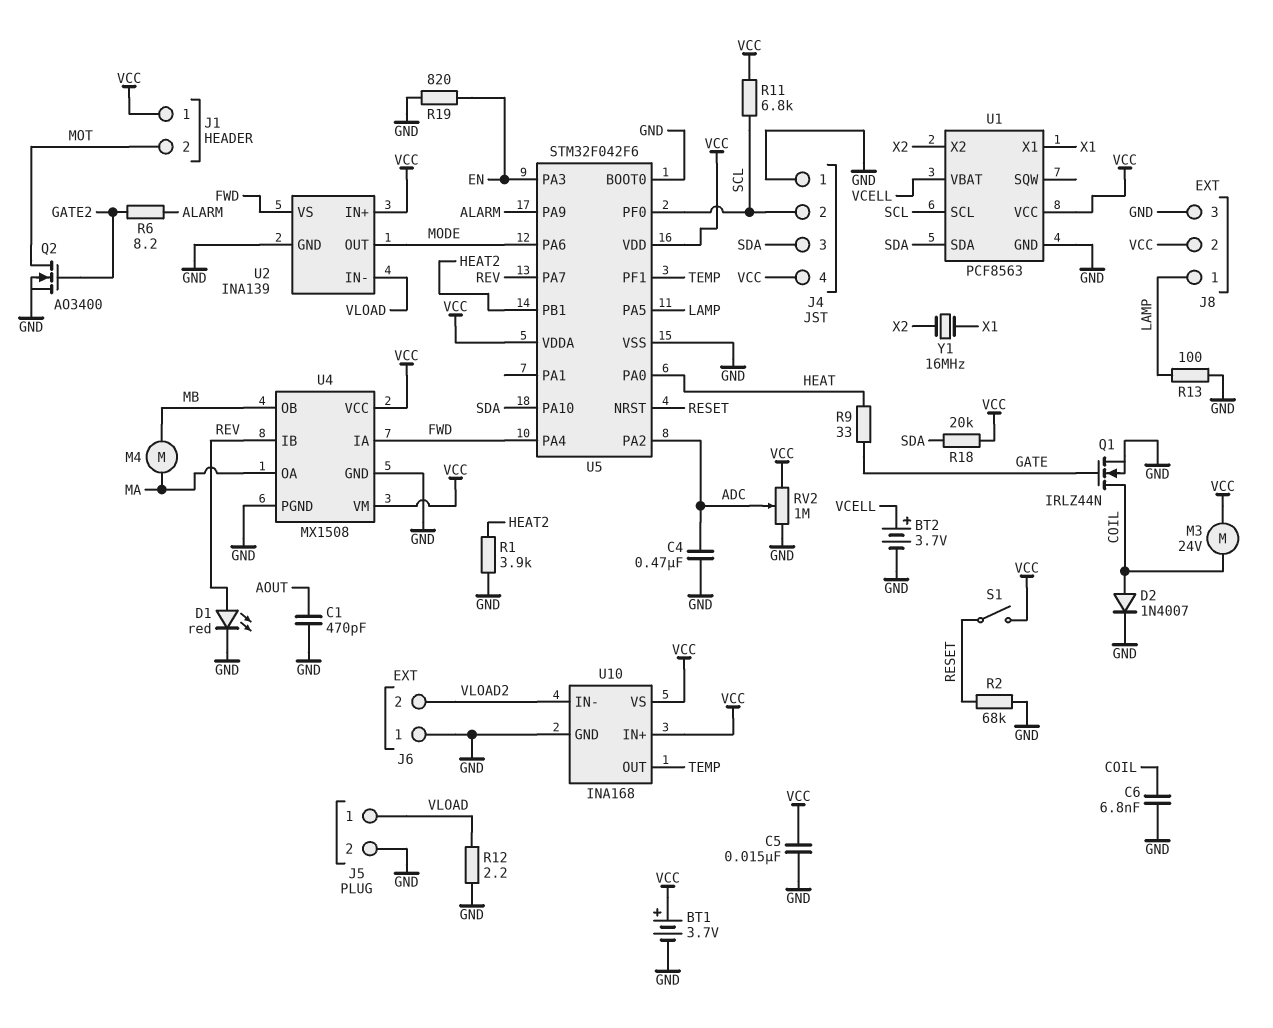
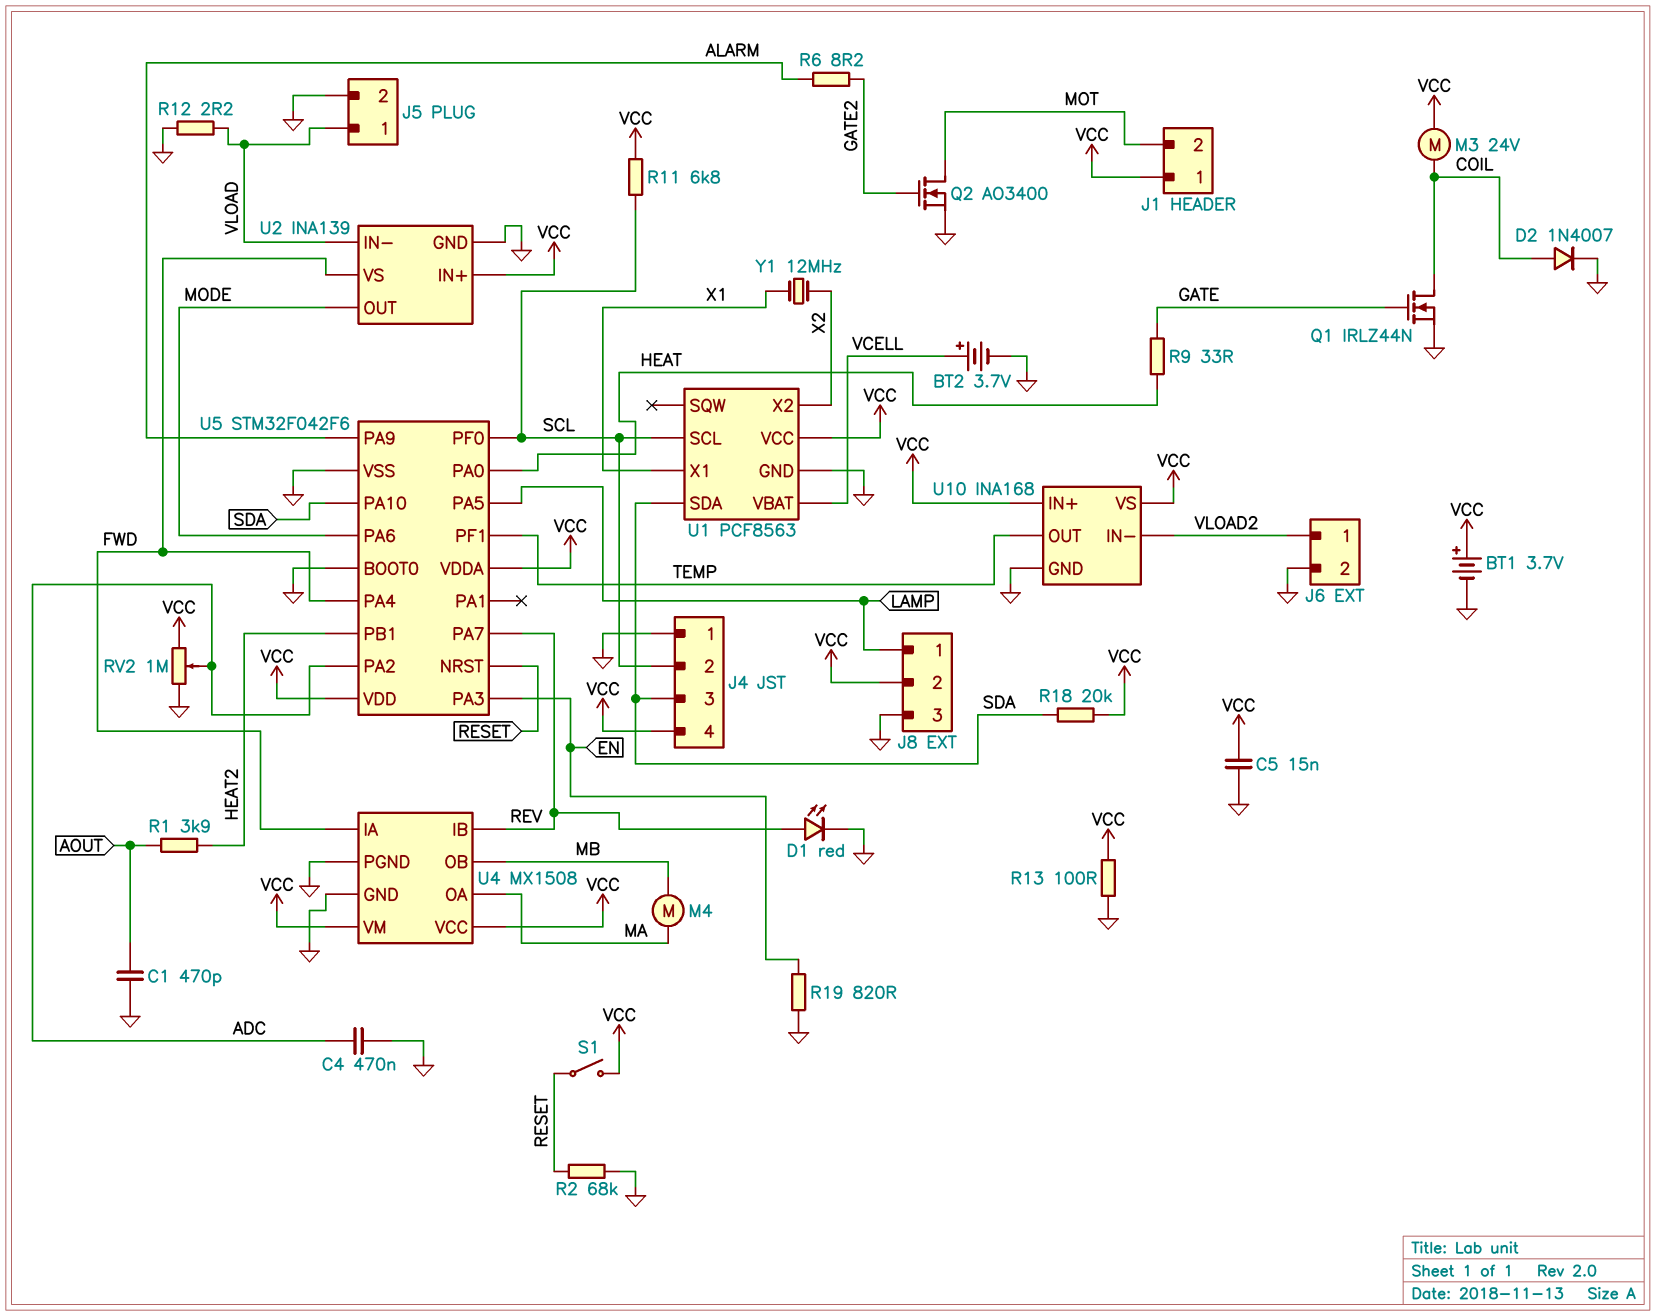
C6: 6.8nF (COIL, GND) -> none
J6 pin 1: GND -> VLOAD2
J6 pin 2: VLOAD2 -> GND
R1: 3.9k (GND, HEAT2) -> 3.9k (AOUT, HEAT2)
R13: 100 (GND, LAMP) -> 100 (GND, VCC)
Y1: 16MHz (X1, X2) -> 12MHz (X1, X2)

